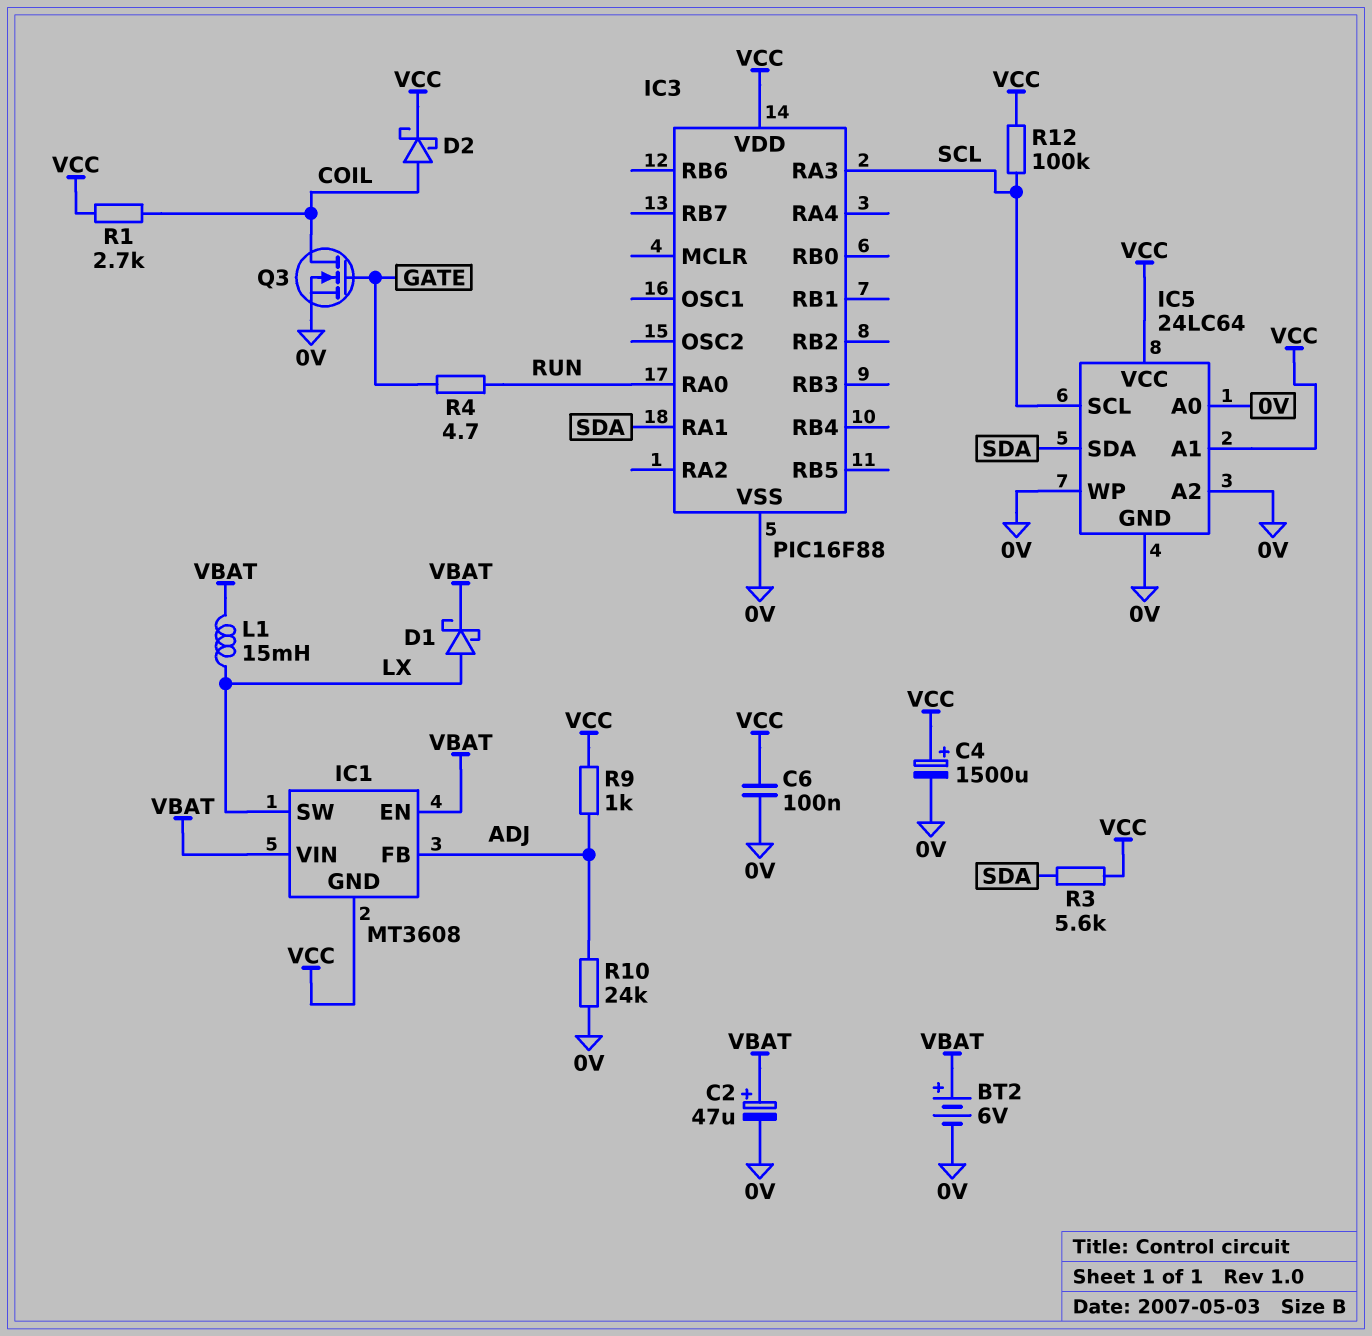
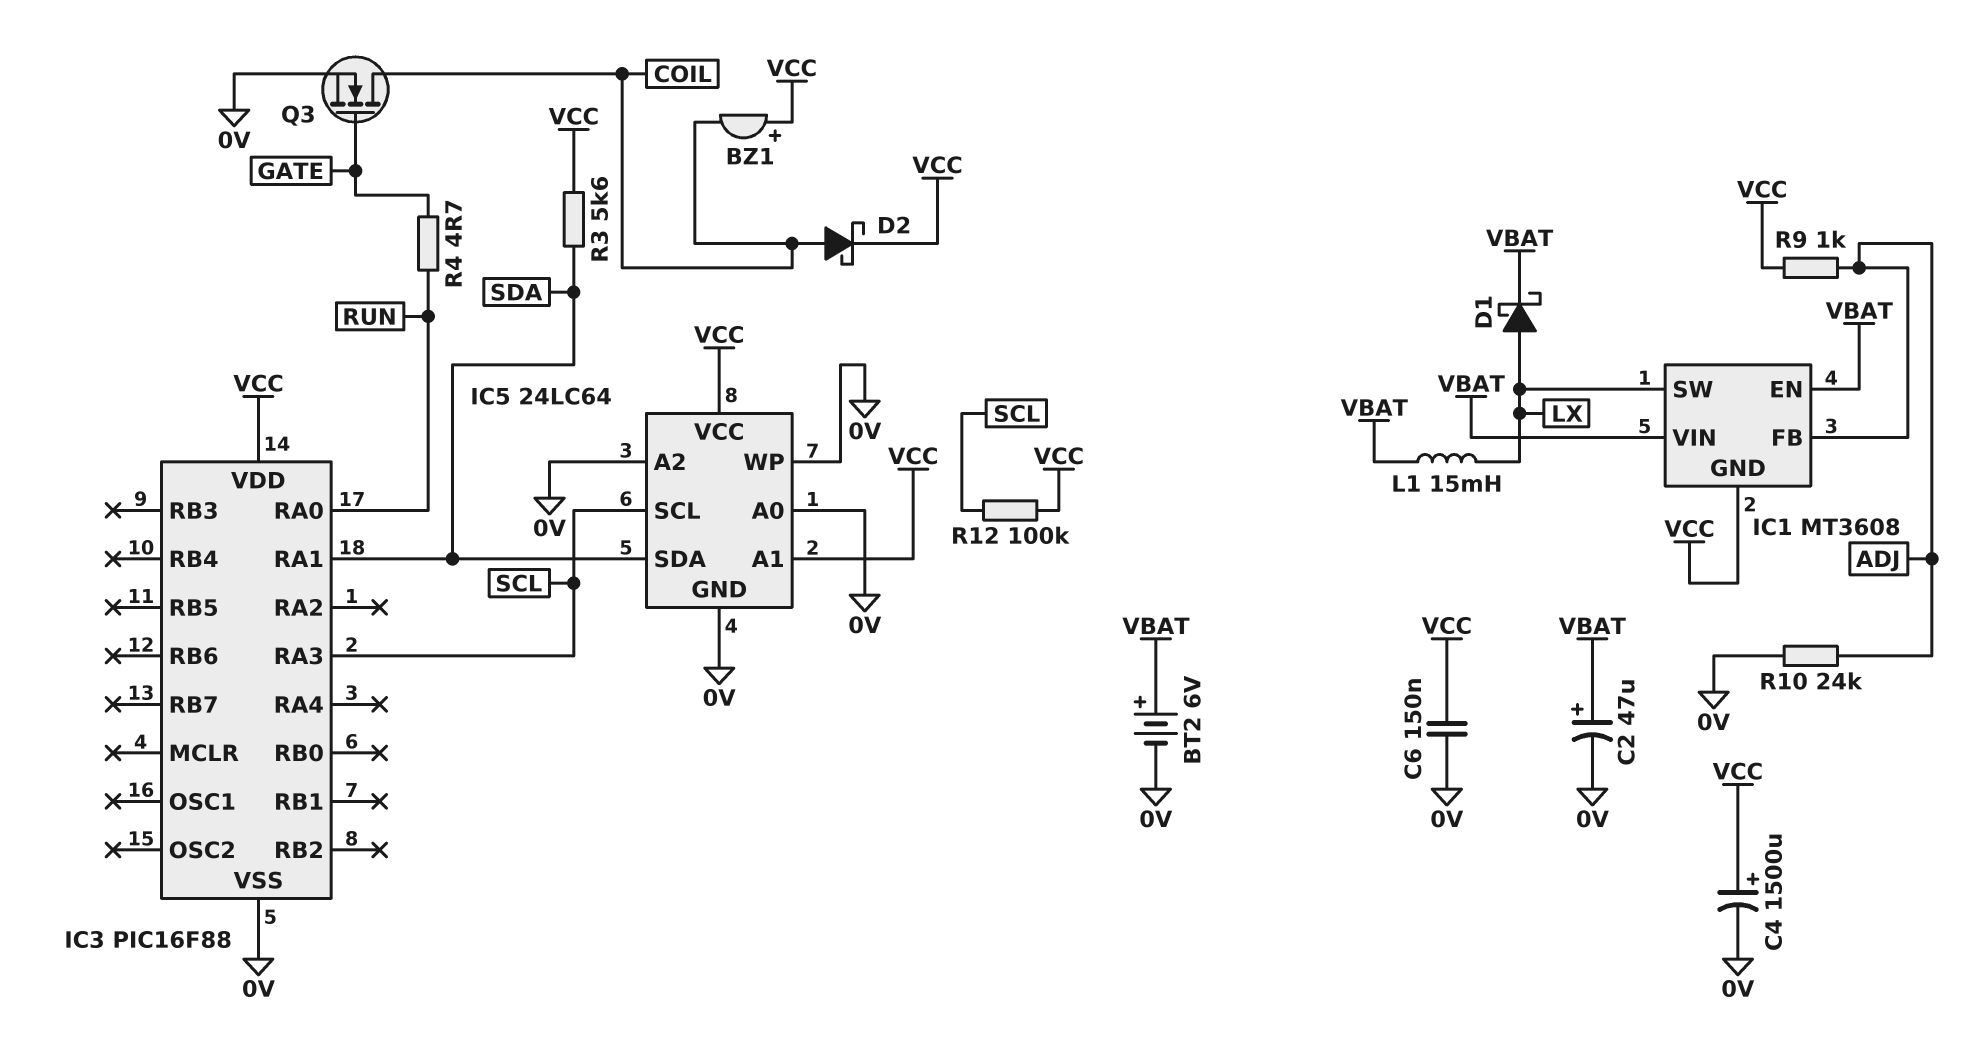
BZ1: none -> buzzer (plus VCC, minus COIL)
C6: 100nF (0V, VCC) -> 150nF (0V, VCC)
R1: 2.7k (COIL, VCC) -> none

